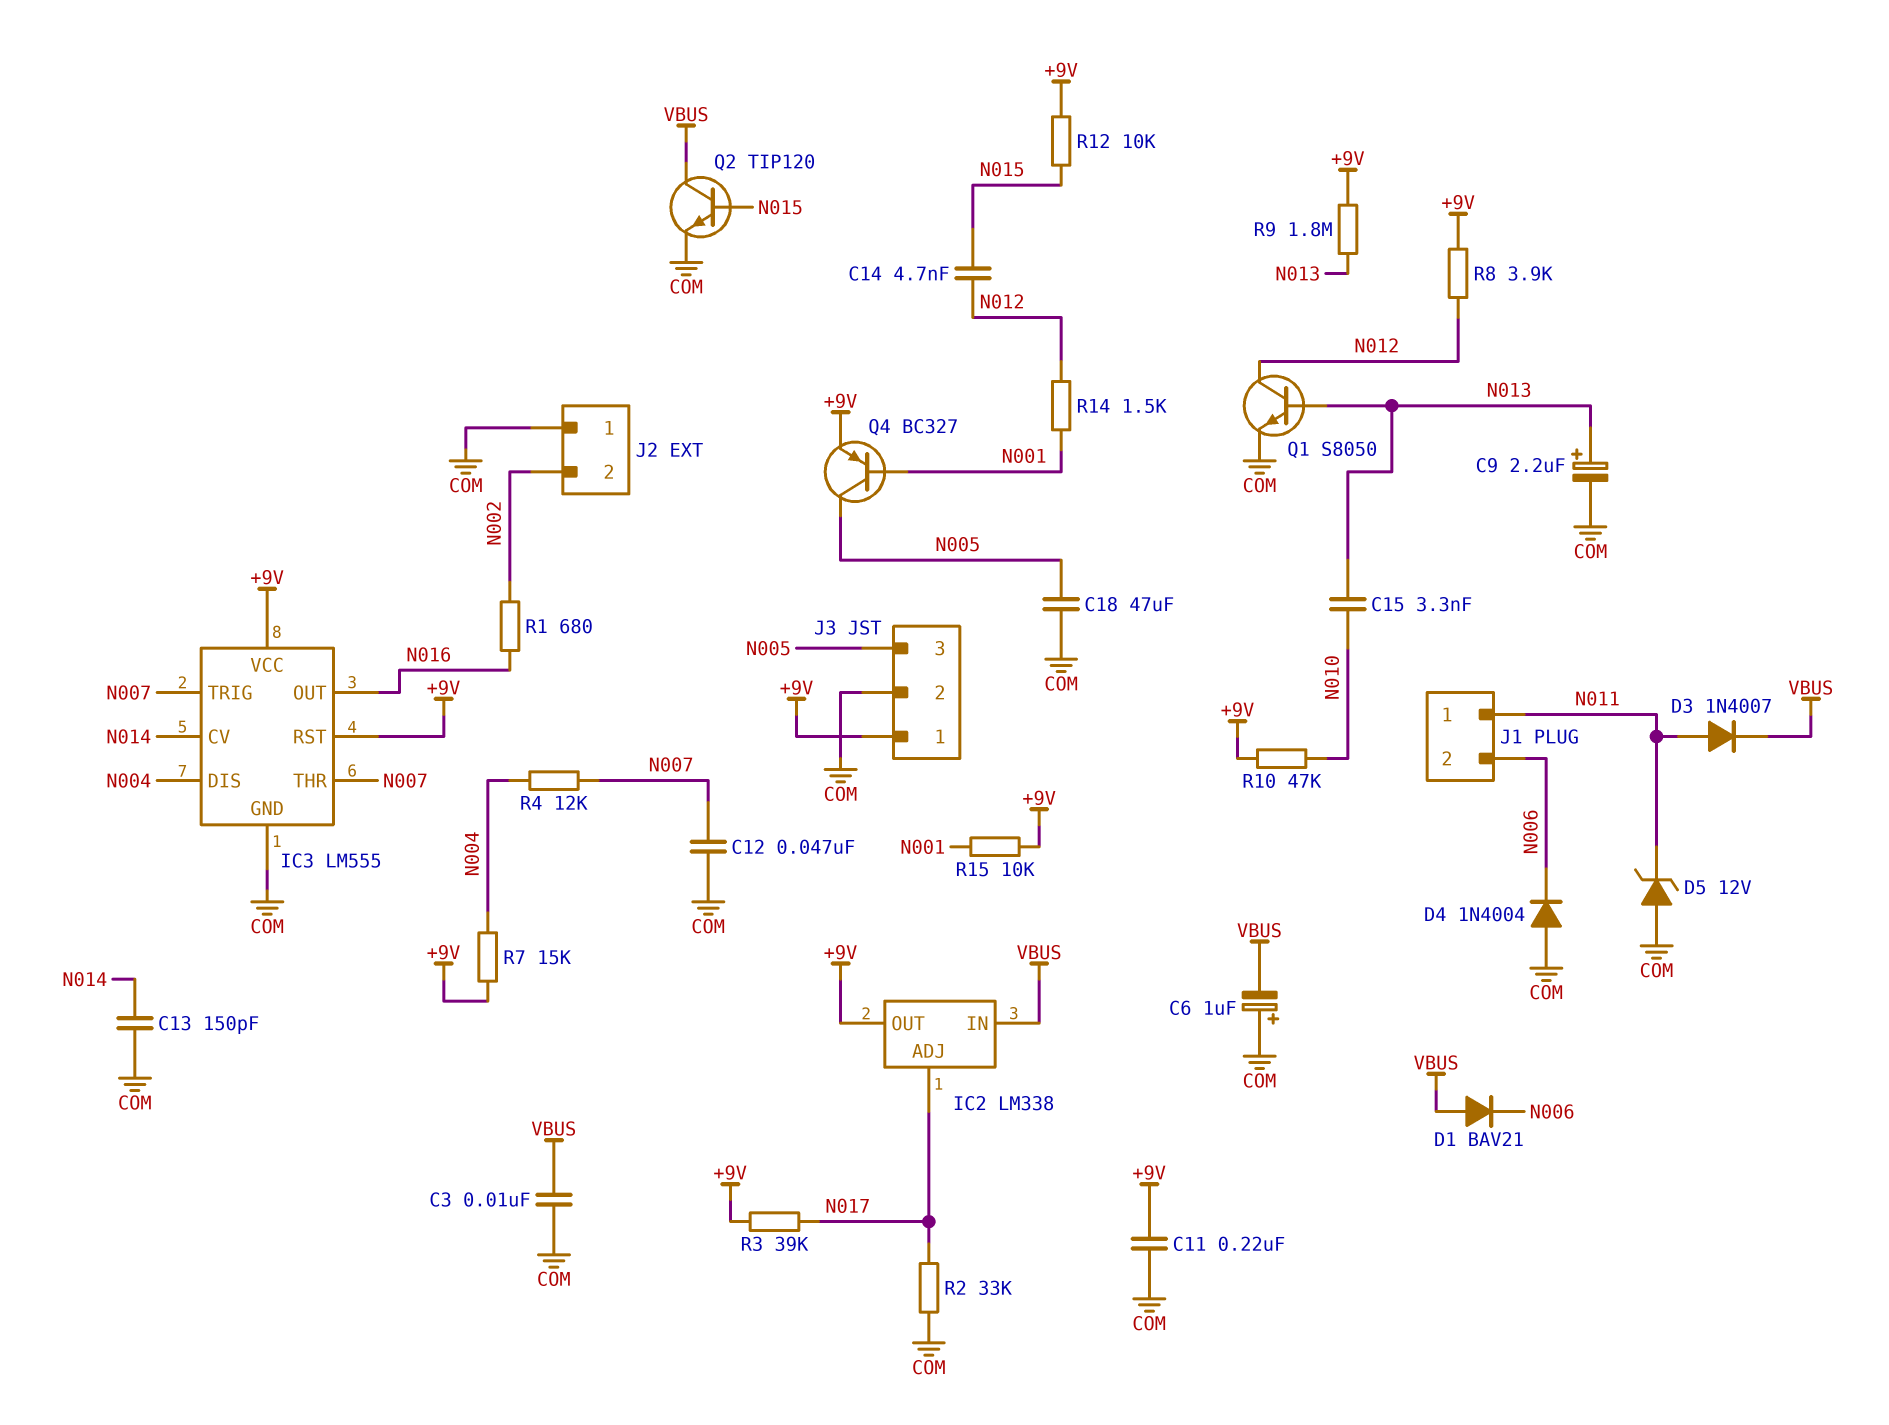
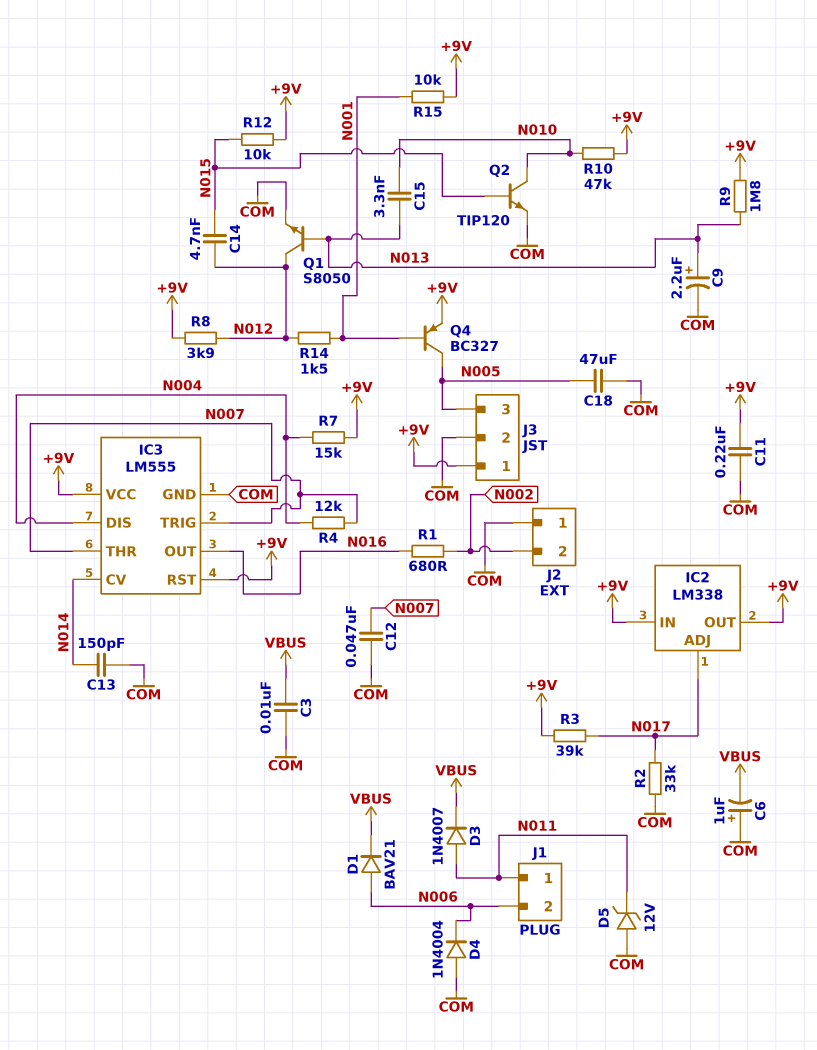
D1: diode BAV21 (A VBUS, K N006) -> diode BAV21 (A N006, K VBUS)
IC2 pin IN: VBUS -> +9V
Q2: NPN TIP120 (B N015, C VBUS, E COM) -> NPN TIP120 (B N015, C N010, E COM)

